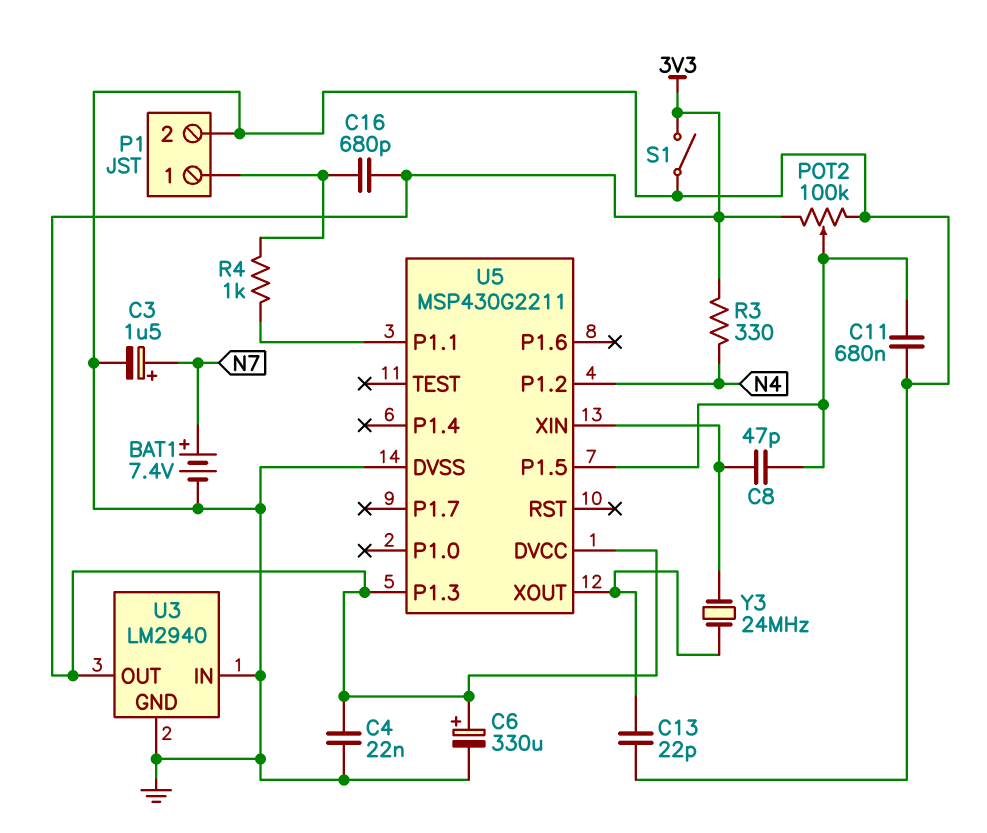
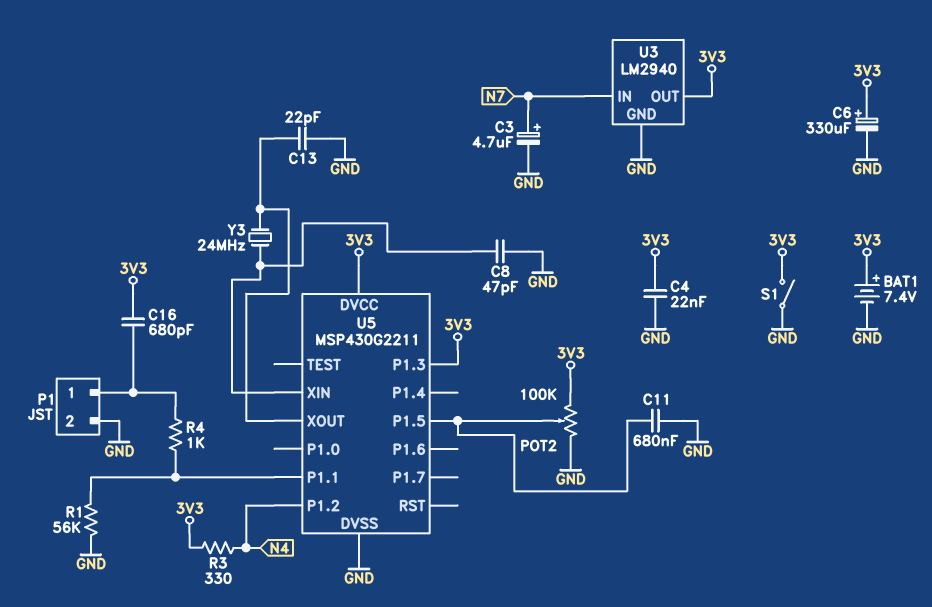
BAT1: 7.4V (plus N7, minus GND) -> 7.4V (plus 3V3, minus GND)
C3: 1.5uF (plus N7, minus GND) -> 4.7uF (plus N7, minus GND)
C8: 47pF (U5/P1.5, U5/XIN) -> 47pF (GND, U5/XIN)
R1: none -> 56k (GND, U5/P1.1)
U3 pin IN: GND -> N7

